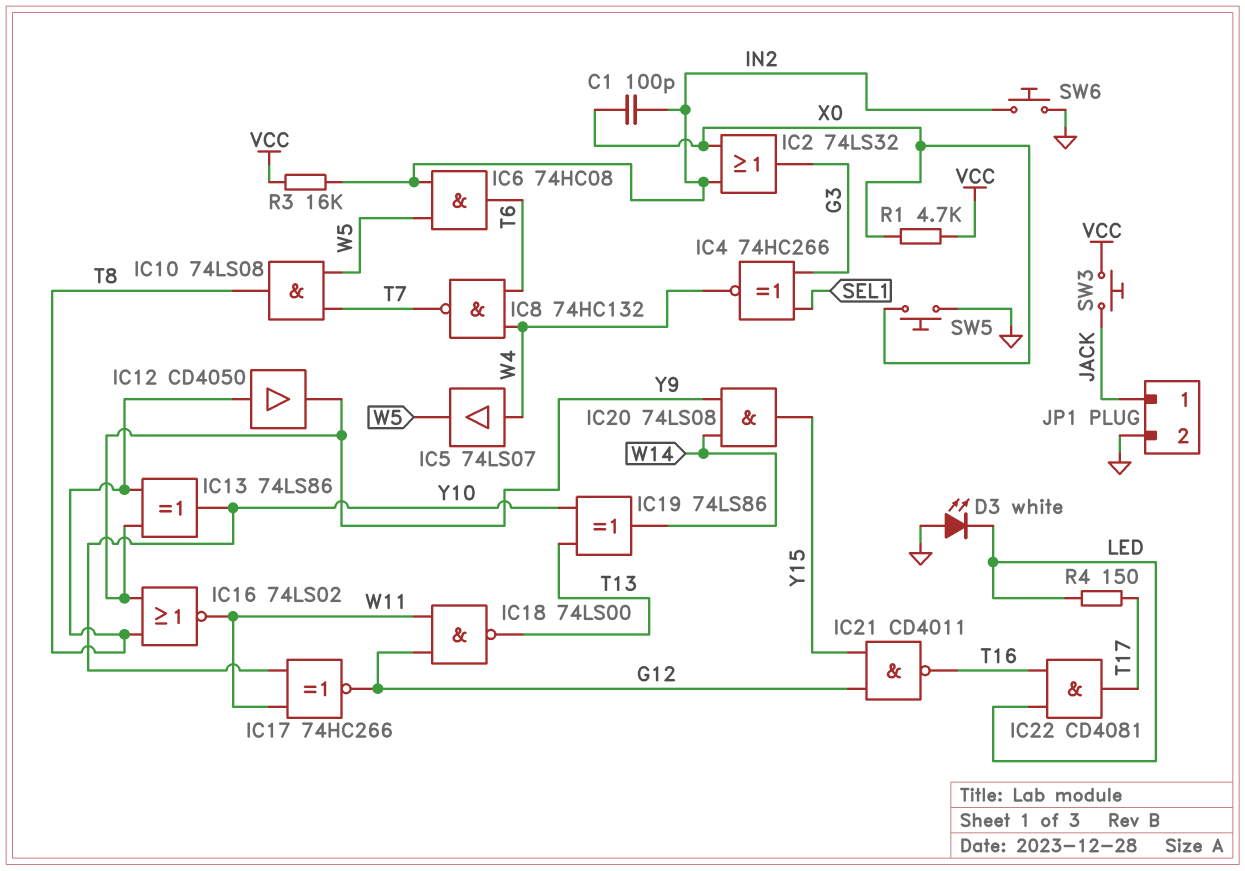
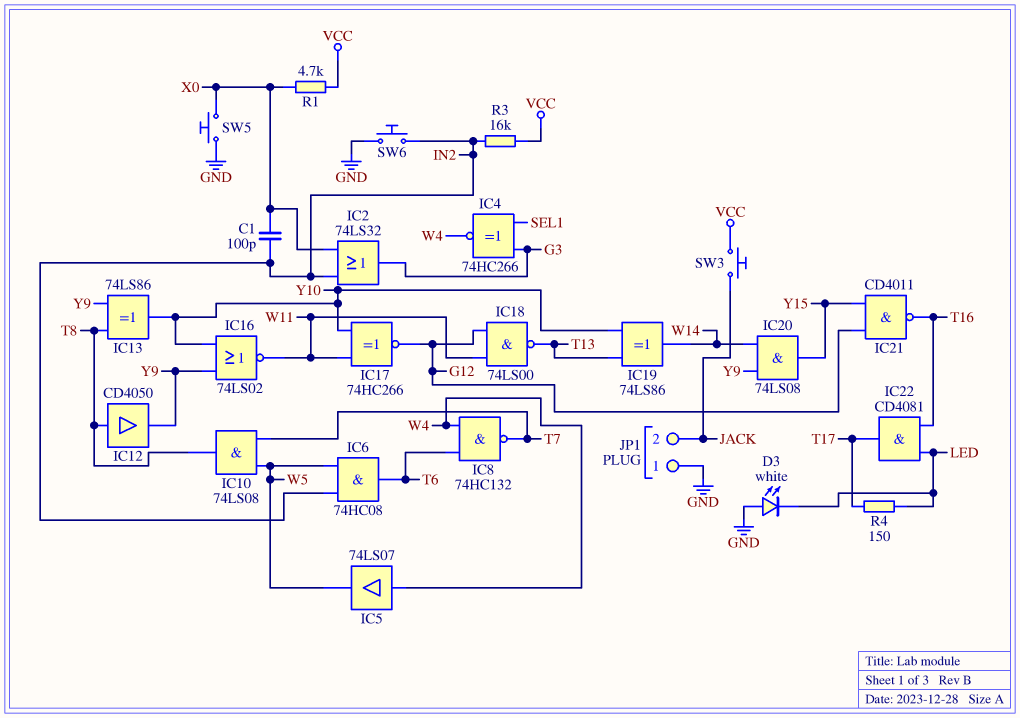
IC16: NOR 74LS02 (in T8, in Y9, out W11) -> NOR 74LS02 (in Y9, in Y10, out W11)
JP1 pin 1: JACK -> GND
JP1 pin 2: GND -> JACK

